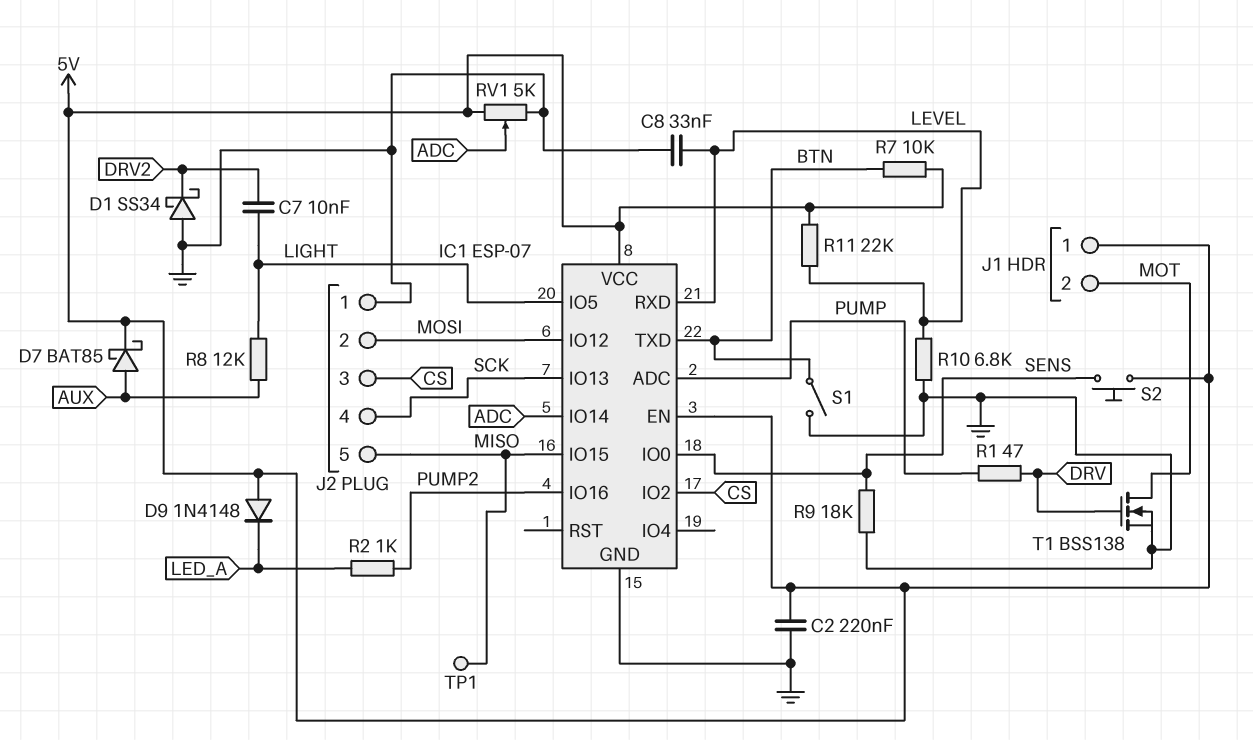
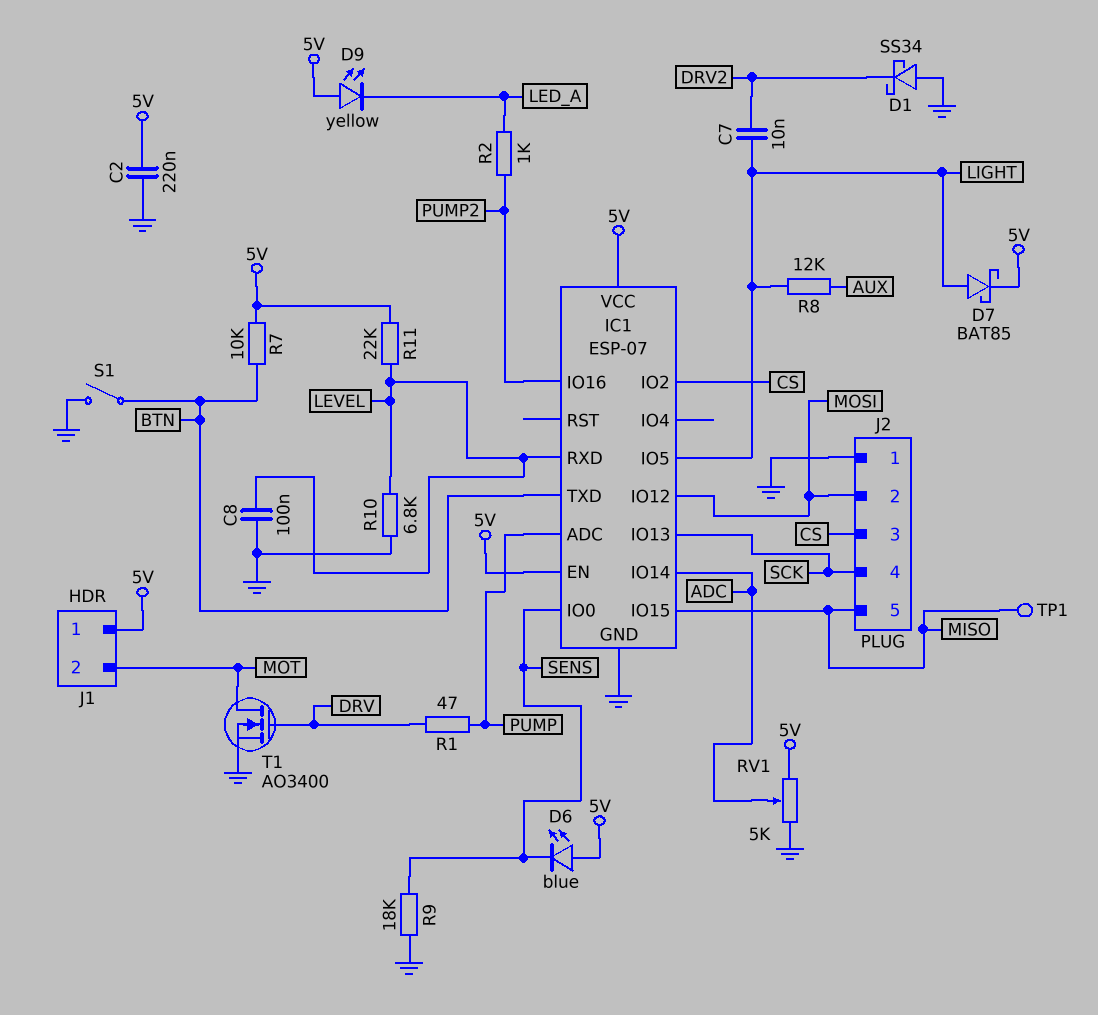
C8: 33nF (GND, LEVEL) -> 100nF (GND, LEVEL)
D6: none -> LED blue (A 5V, K SENS)
D7: schottky BAT85 (A AUX, K 5V) -> schottky BAT85 (A LIGHT, K 5V)
D9: diode 1N4148 (A 5V, K LED_A) -> LED yellow (A 5V, K LED_A)
S2: button (5V, SENS) -> none
T1: NMOS BSS138 (G DRV, D MOT, S GND) -> NMOS AO3400 (G DRV, D MOT, S GND)

